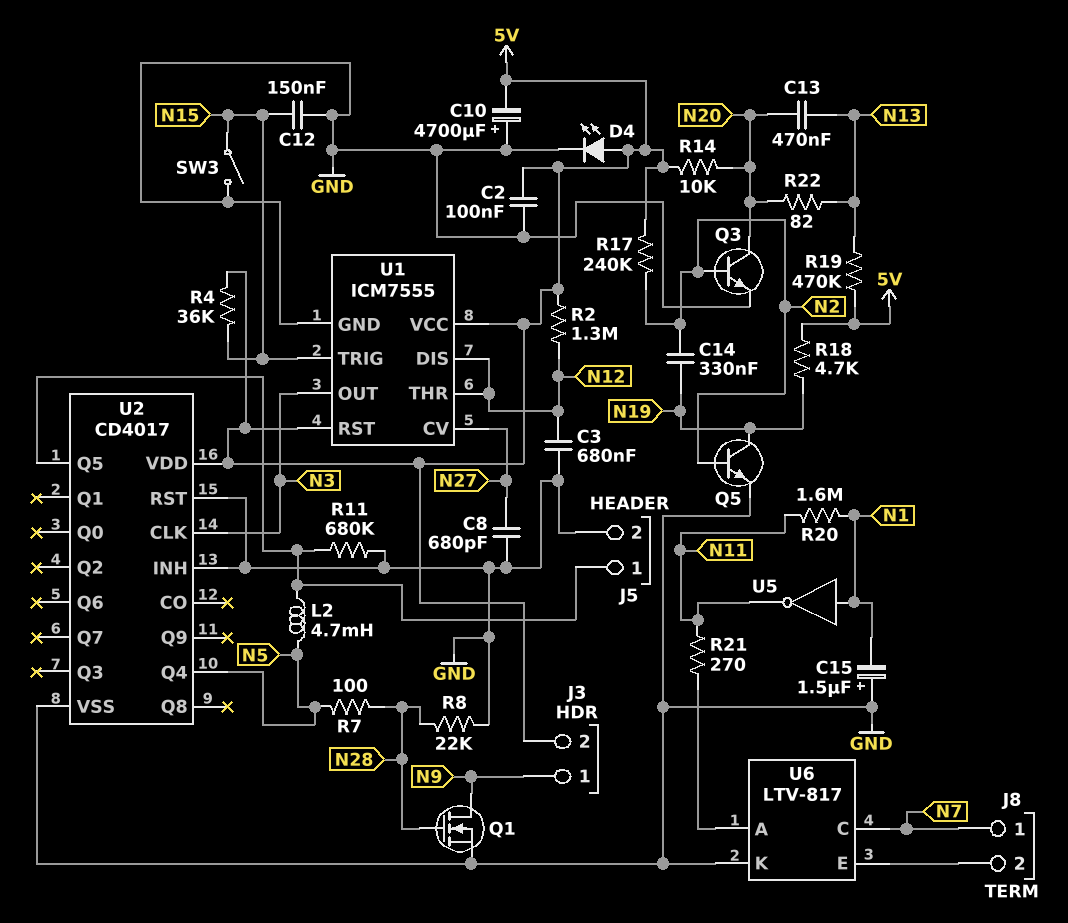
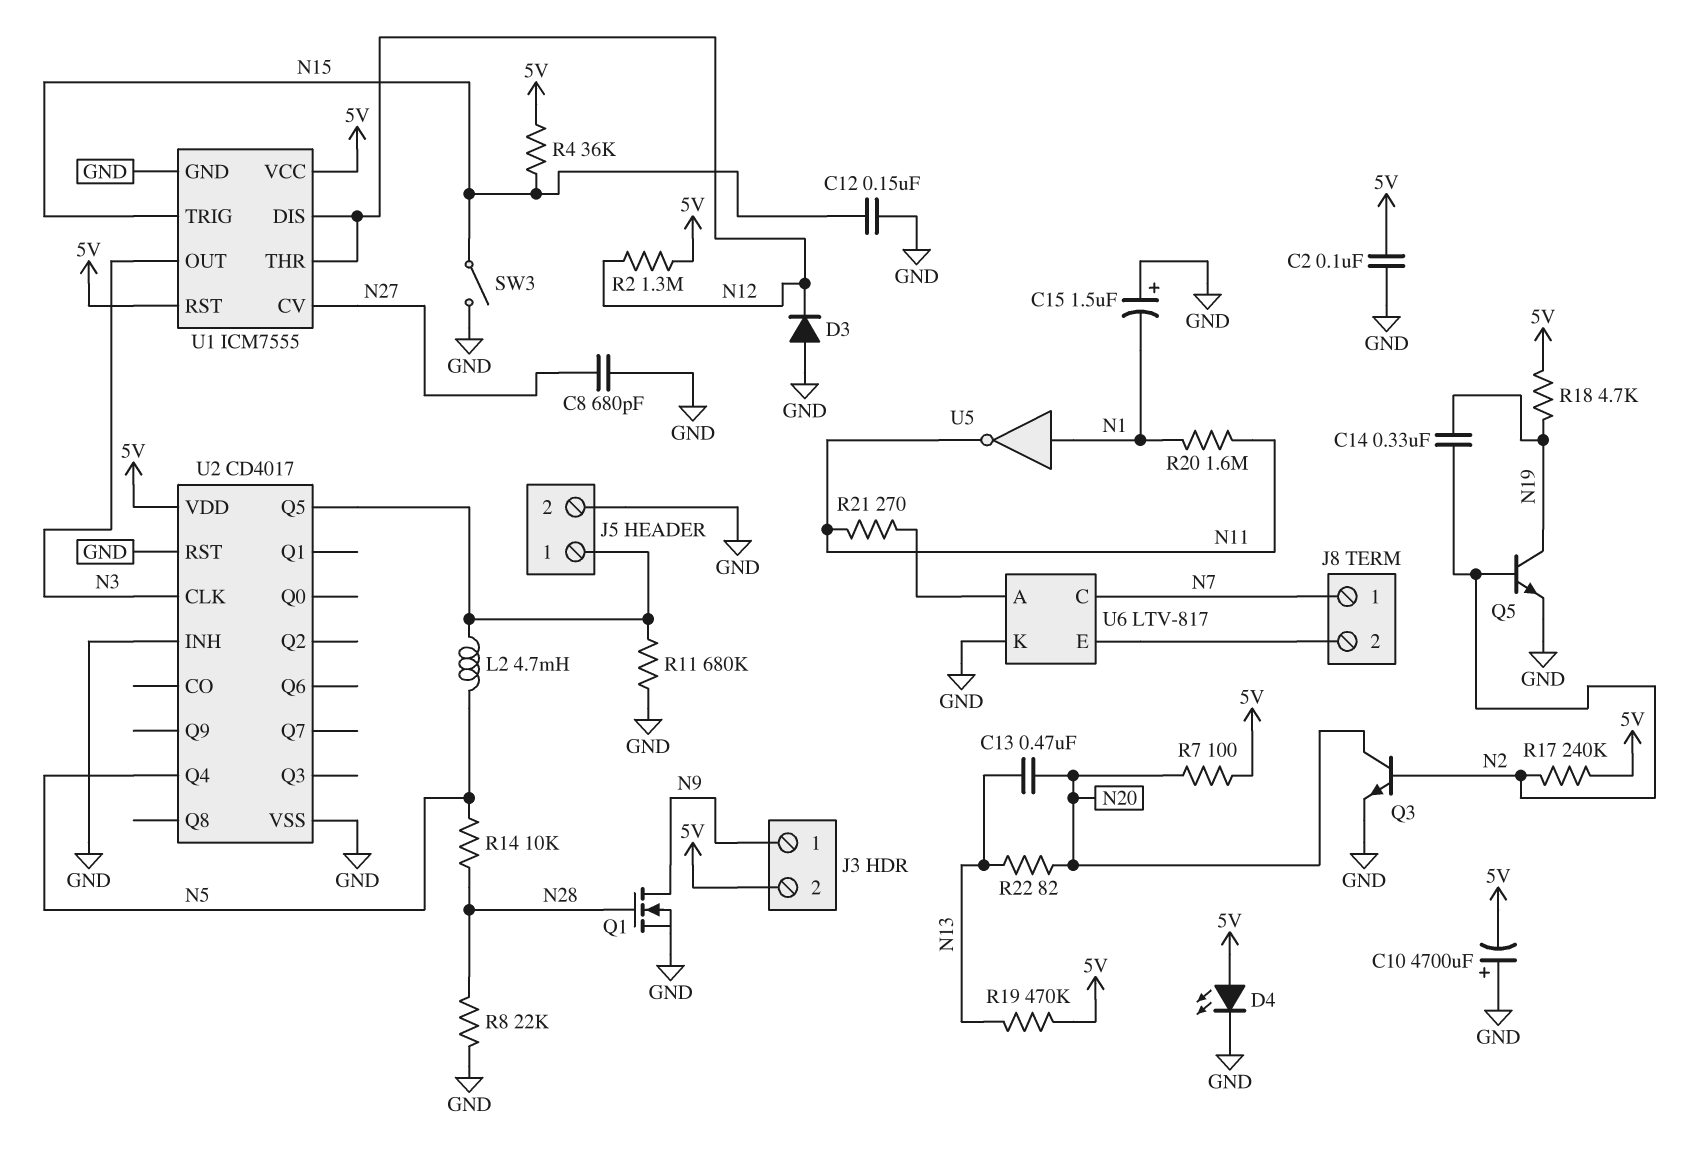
C3: 680nF (GND, N12) -> none
D3: none -> diode (A GND, K N12)
R7: 100 (N5, N28) -> 100 (5V, N20)
R14: 10k (5V, N20) -> 10k (N5, N28)

